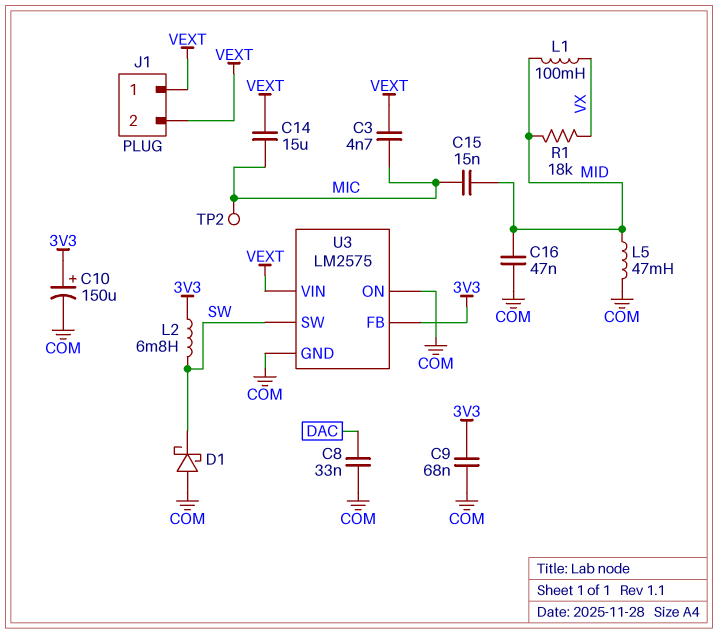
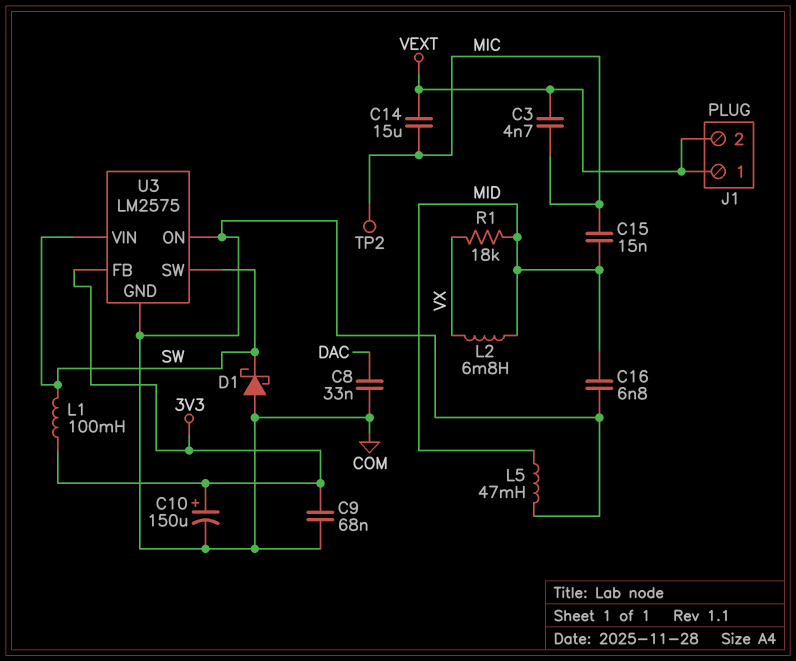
C16: 47nF (COM, MID) -> 6.8nF (COM, MID)
L1: 100mH (MID, VX) -> 100mH (3V3, SW)
L2: 6.8mH (3V3, SW) -> 6.8mH (MID, VX)
U3 pin VIN: VEXT -> SW

